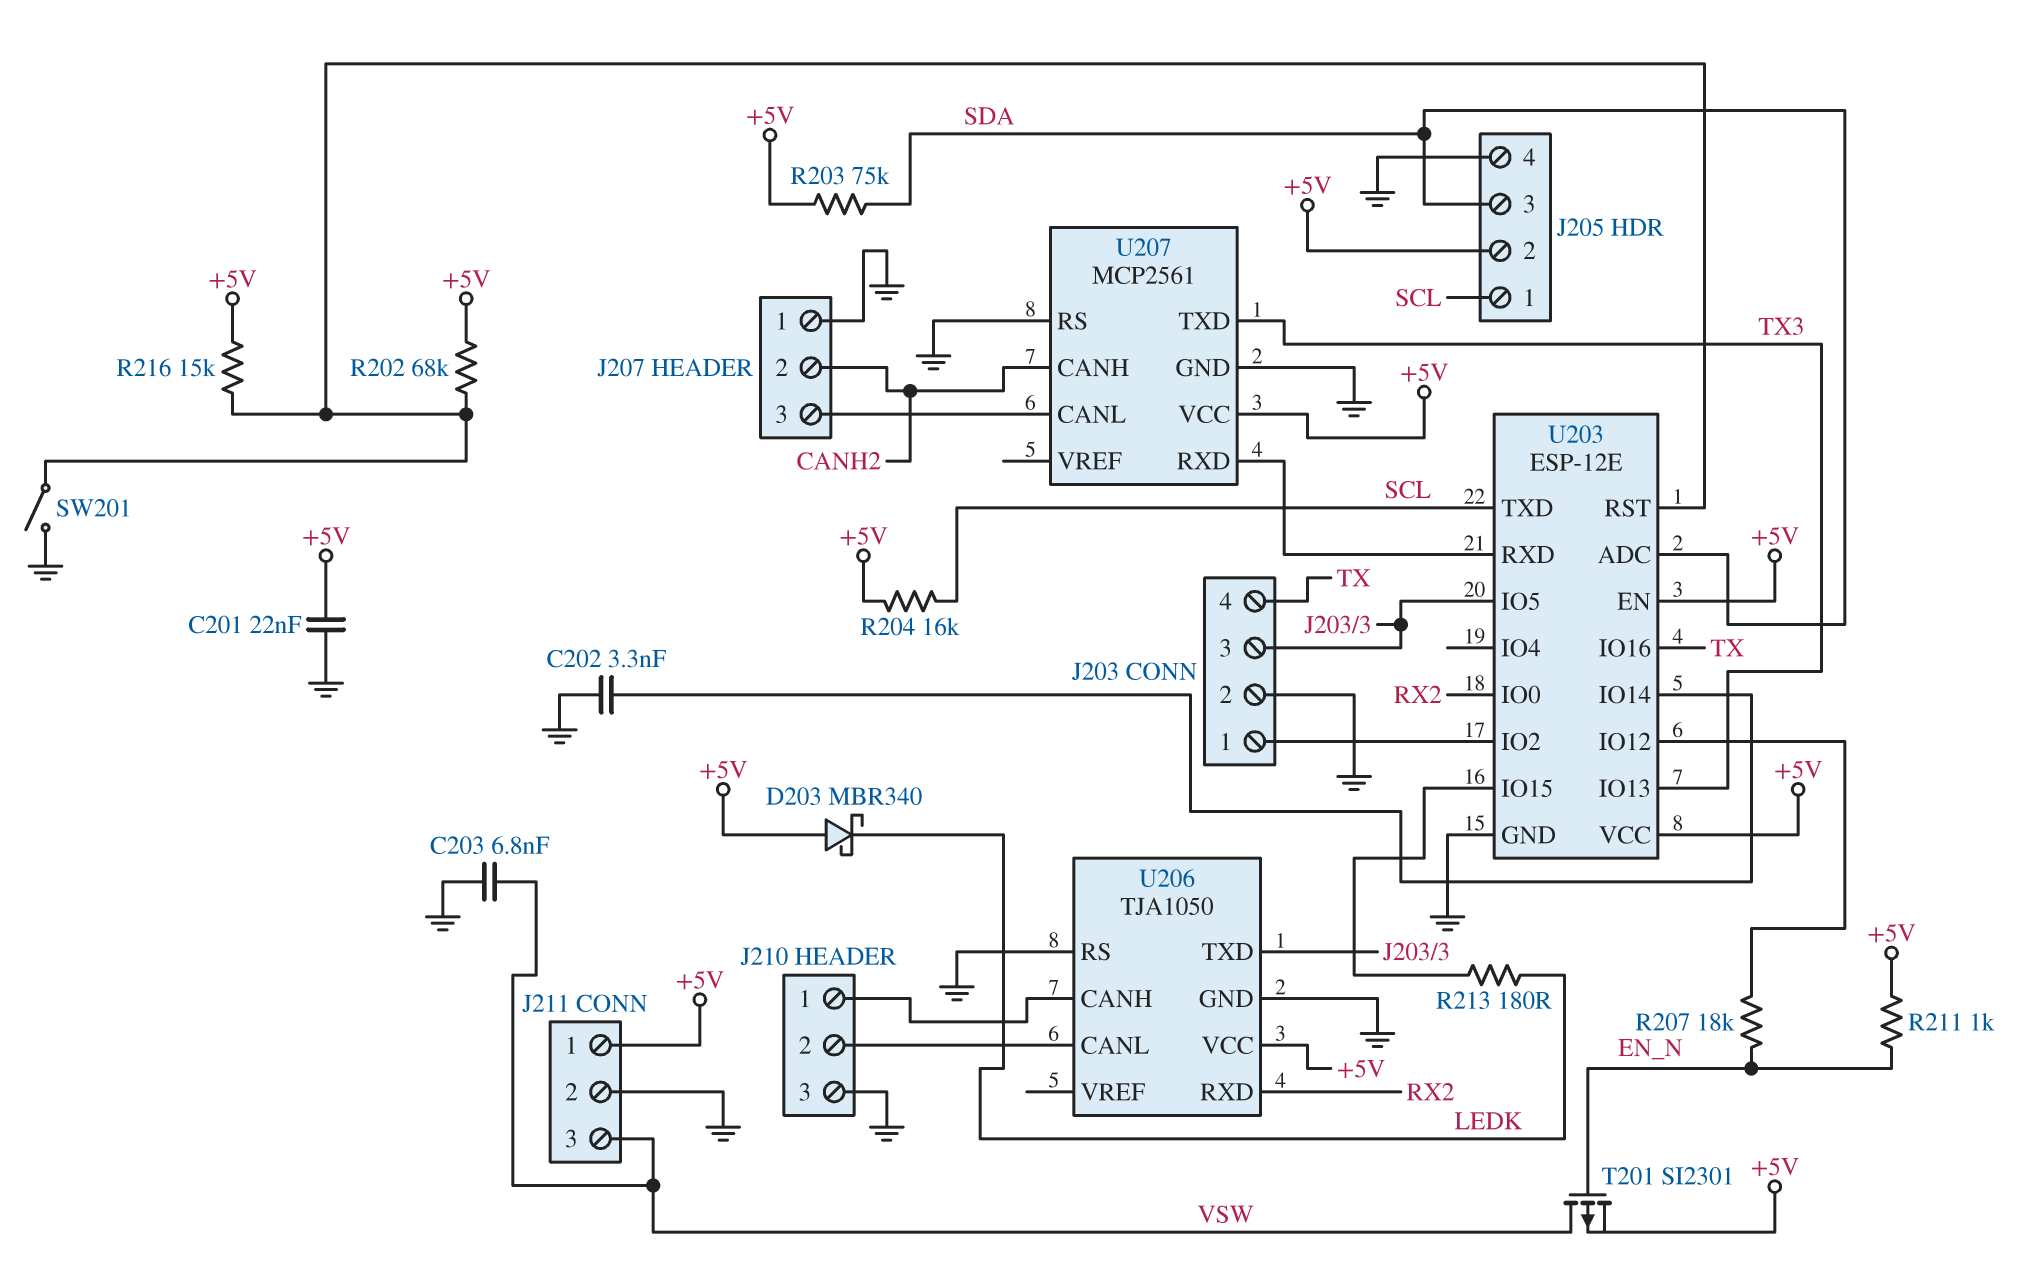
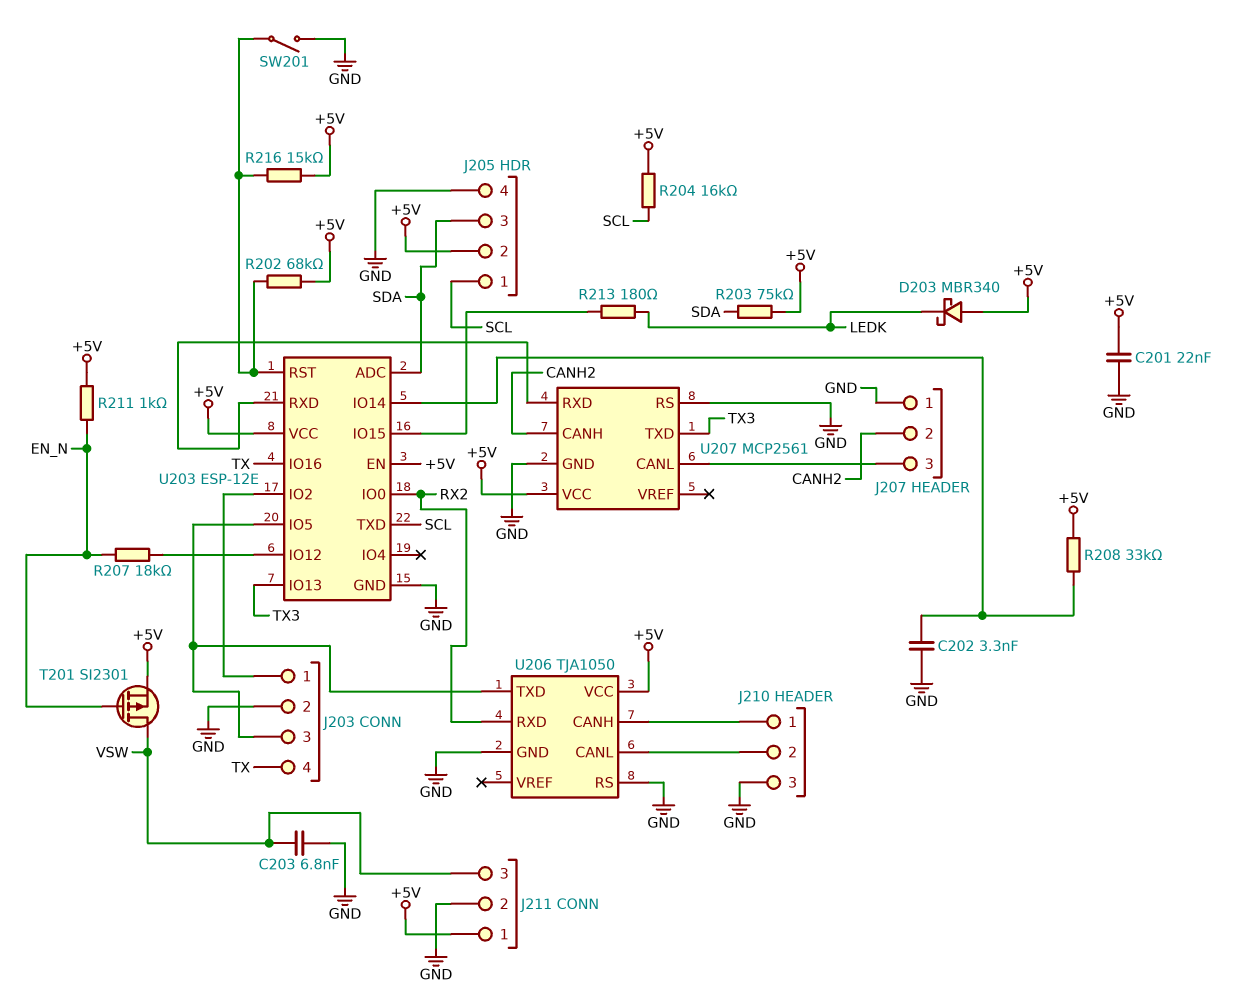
R208: none -> 33k (+5V, U203/IO14)

